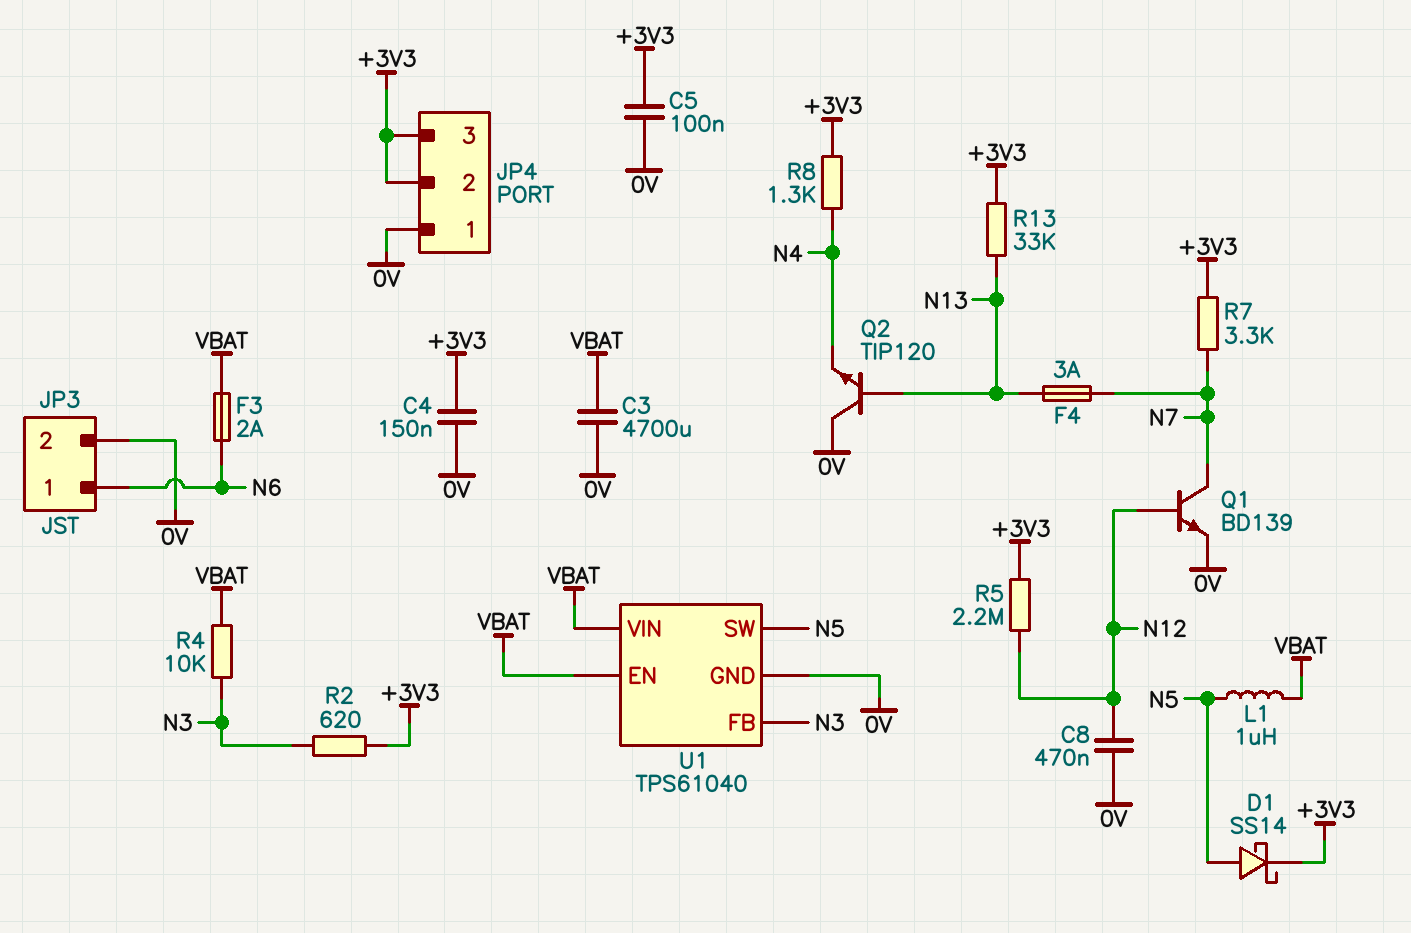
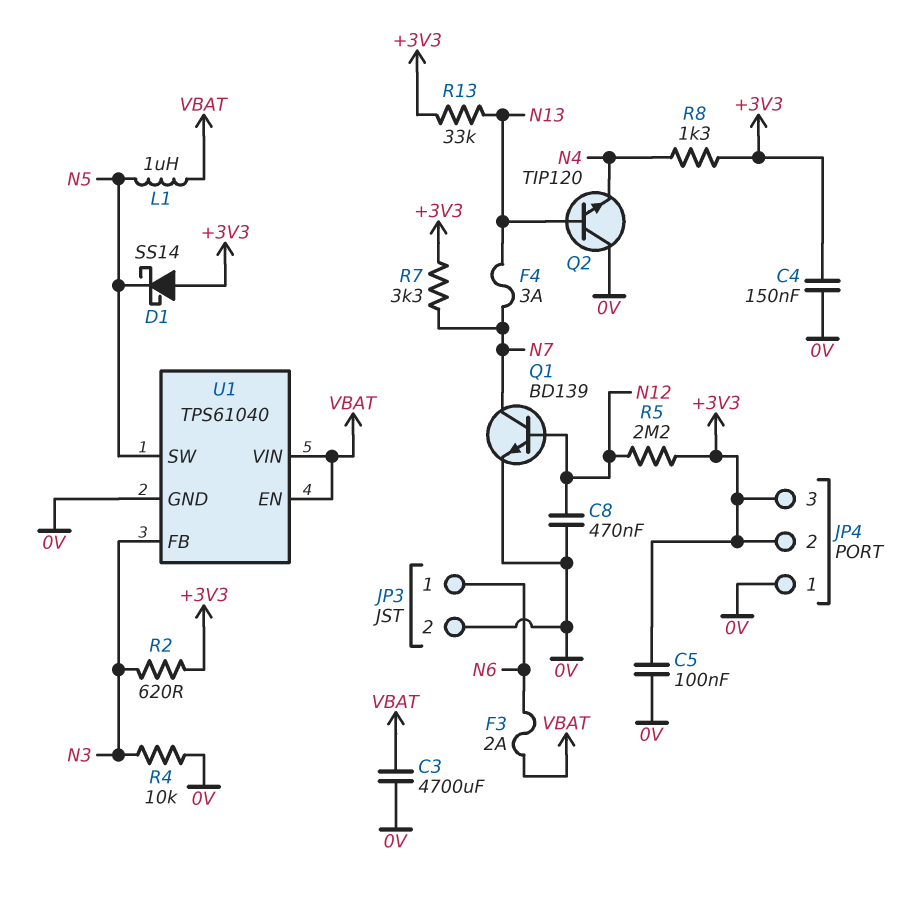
D1: schottky SS14 (A N5, K +3V3) -> schottky SS14 (A +3V3, K N5)
R4: 10k (N3, VBAT) -> 10k (0V, N3)

